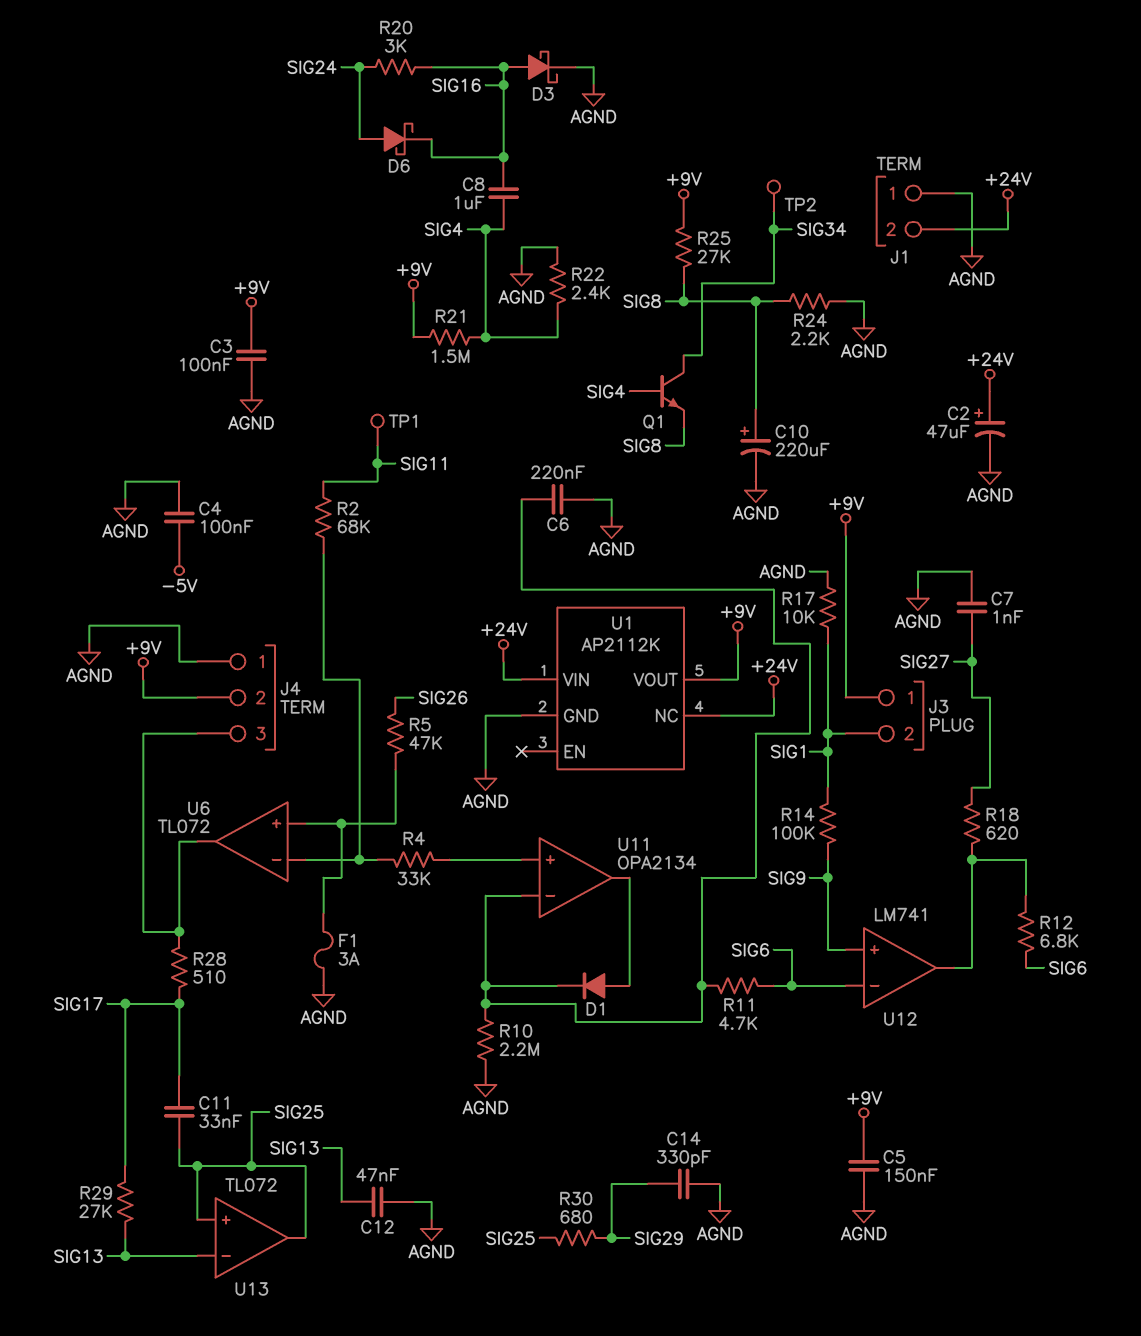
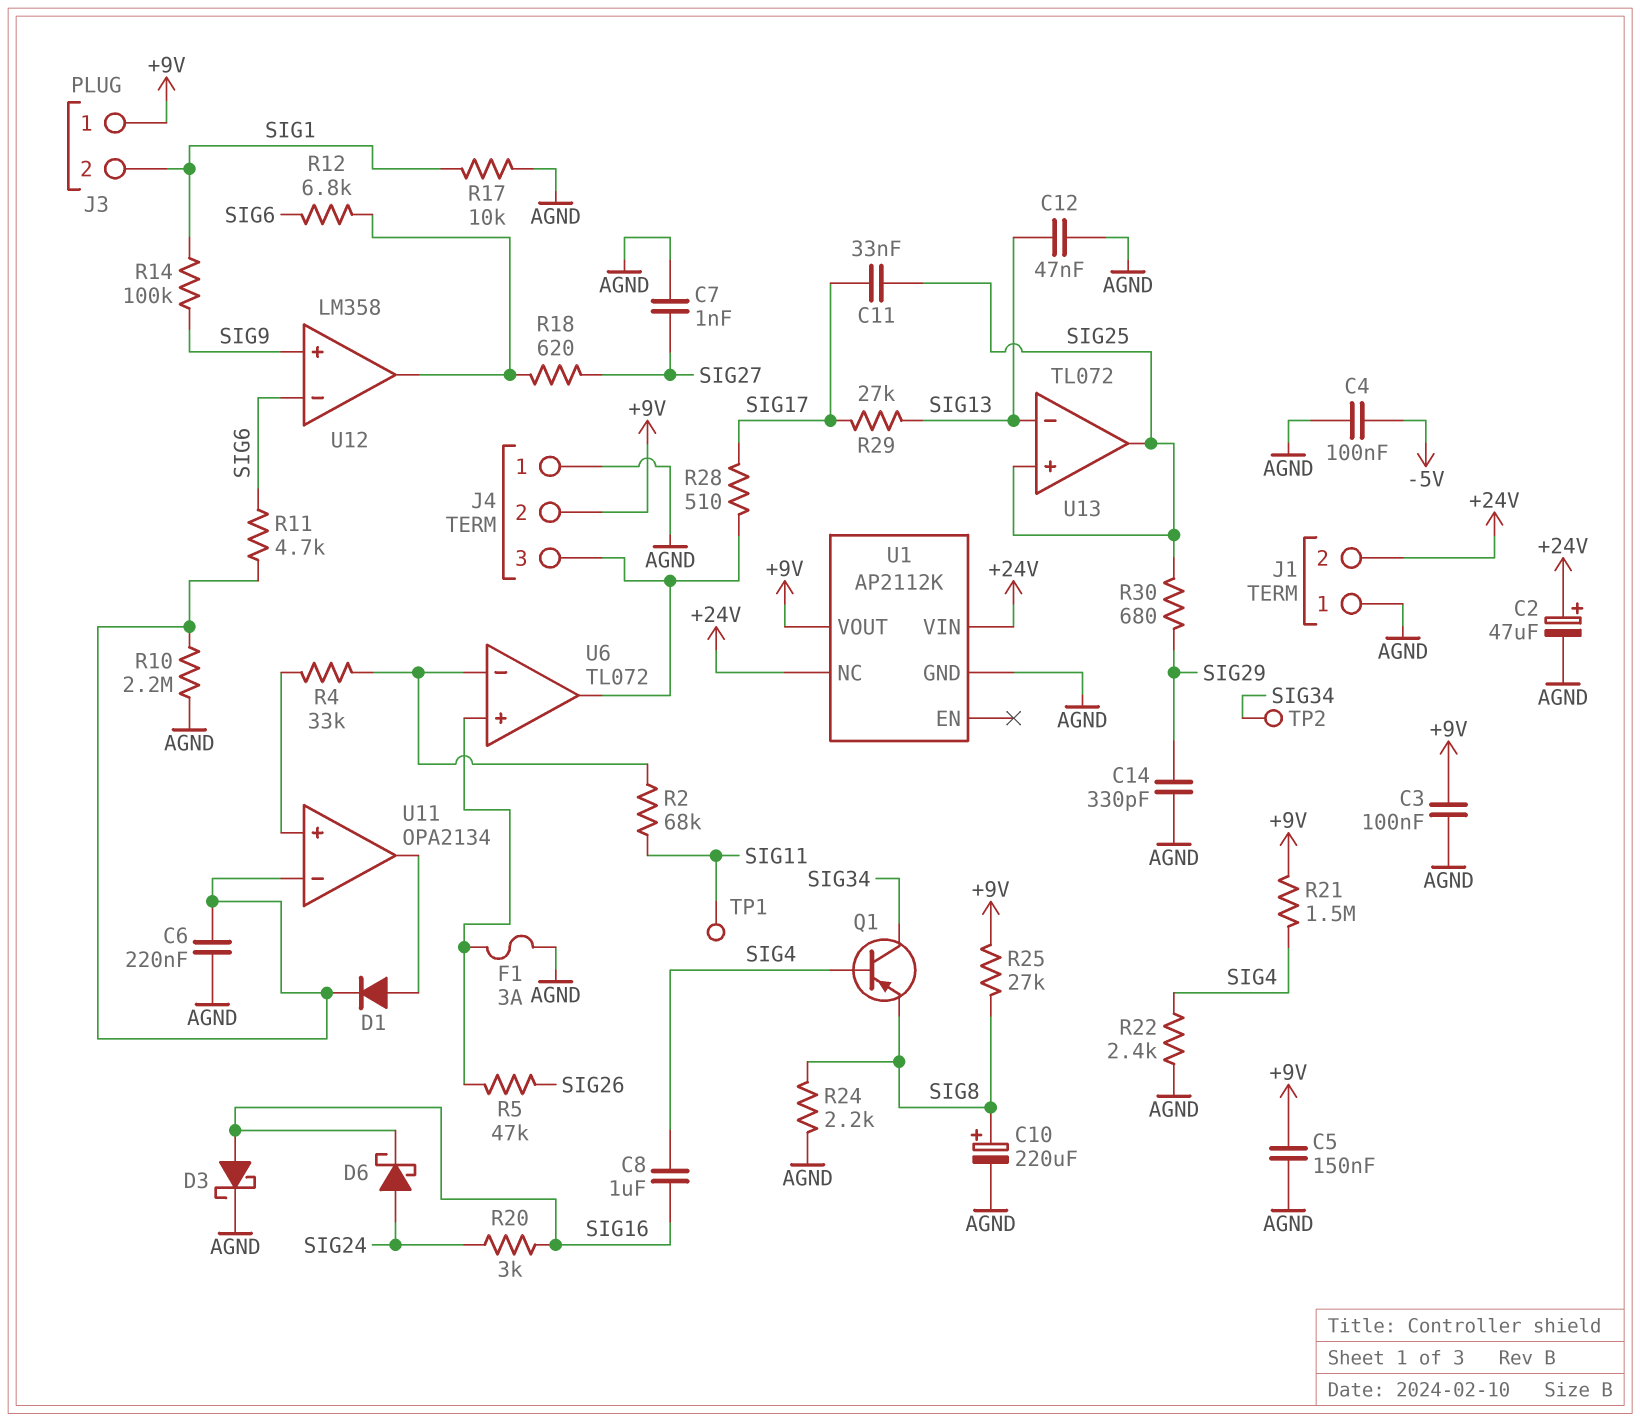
Q1: NPN (B SIG4, C SIG34, E SIG8) -> PNP (B SIG4, C SIG34, E SIG8)
U12: LM741 -> LM358

